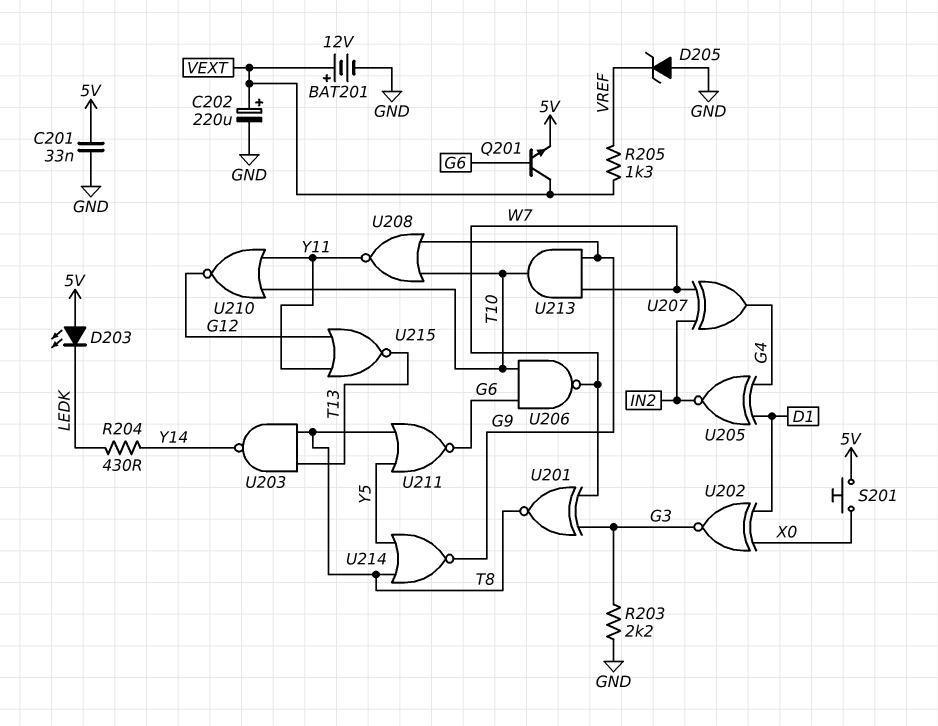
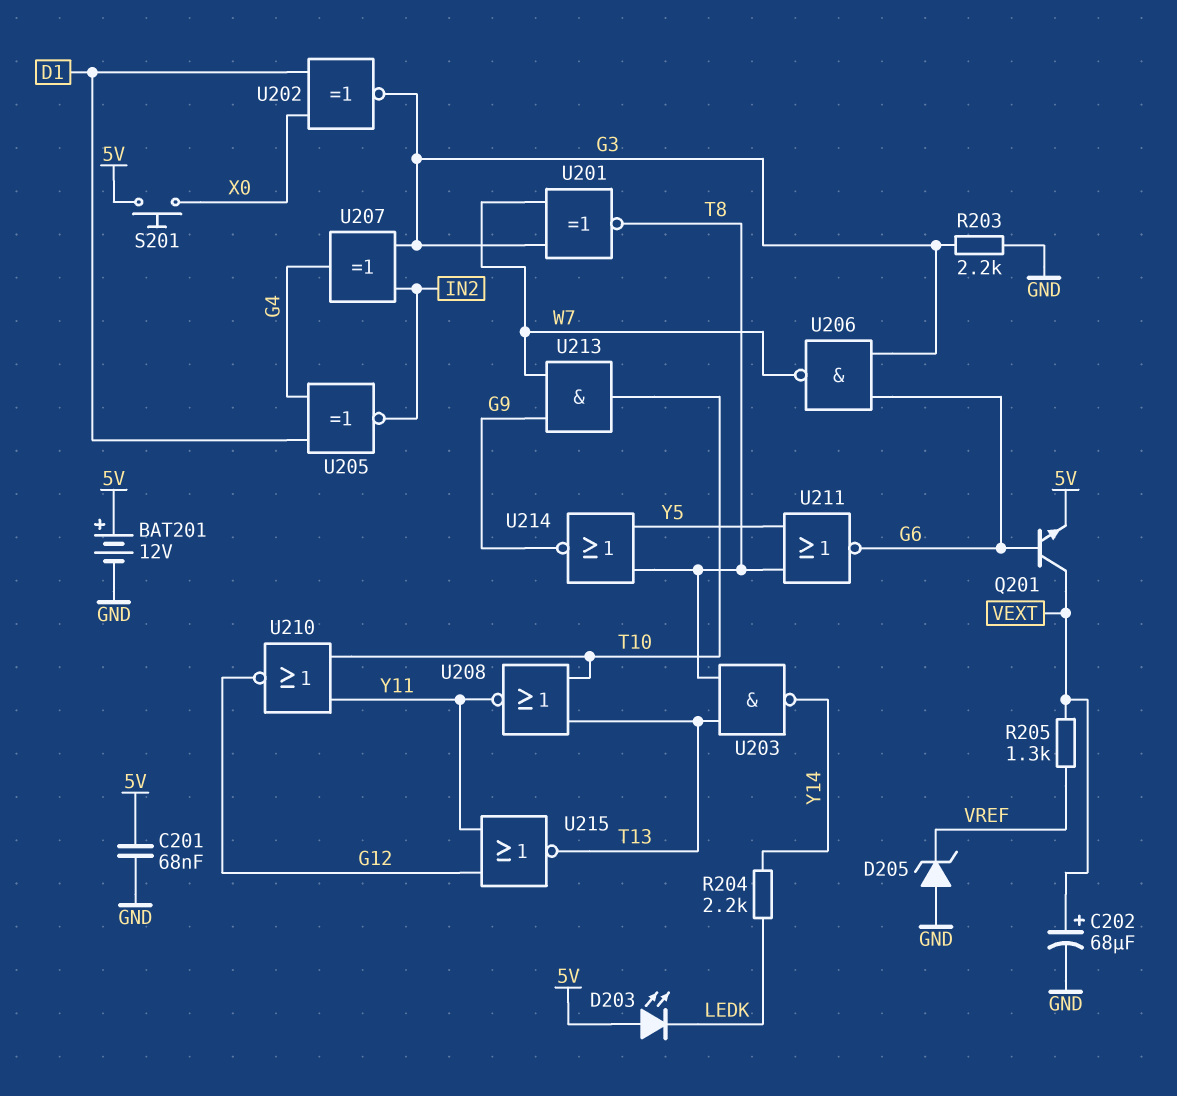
BAT201: 12V (plus VEXT, minus GND) -> 12V (plus 5V, minus GND)
C201: 33nF (5V, GND) -> 68nF (5V, GND)
C202: 220uF (plus VEXT, minus GND) -> 68uF (plus VEXT, minus GND)
R204: 430 (LEDK, Y14) -> 2.2k (LEDK, Y14)
U206: NAND (in G6, in T10, out W7) -> NAND (in G3, in G6, out W7)
U207: XOR (in IN2, in W7, out G4) -> XOR (in G3, in IN2, out G4)
U208: NOR (in G9, in T10, out Y11) -> NOR (in T10, in T13, out Y11)

